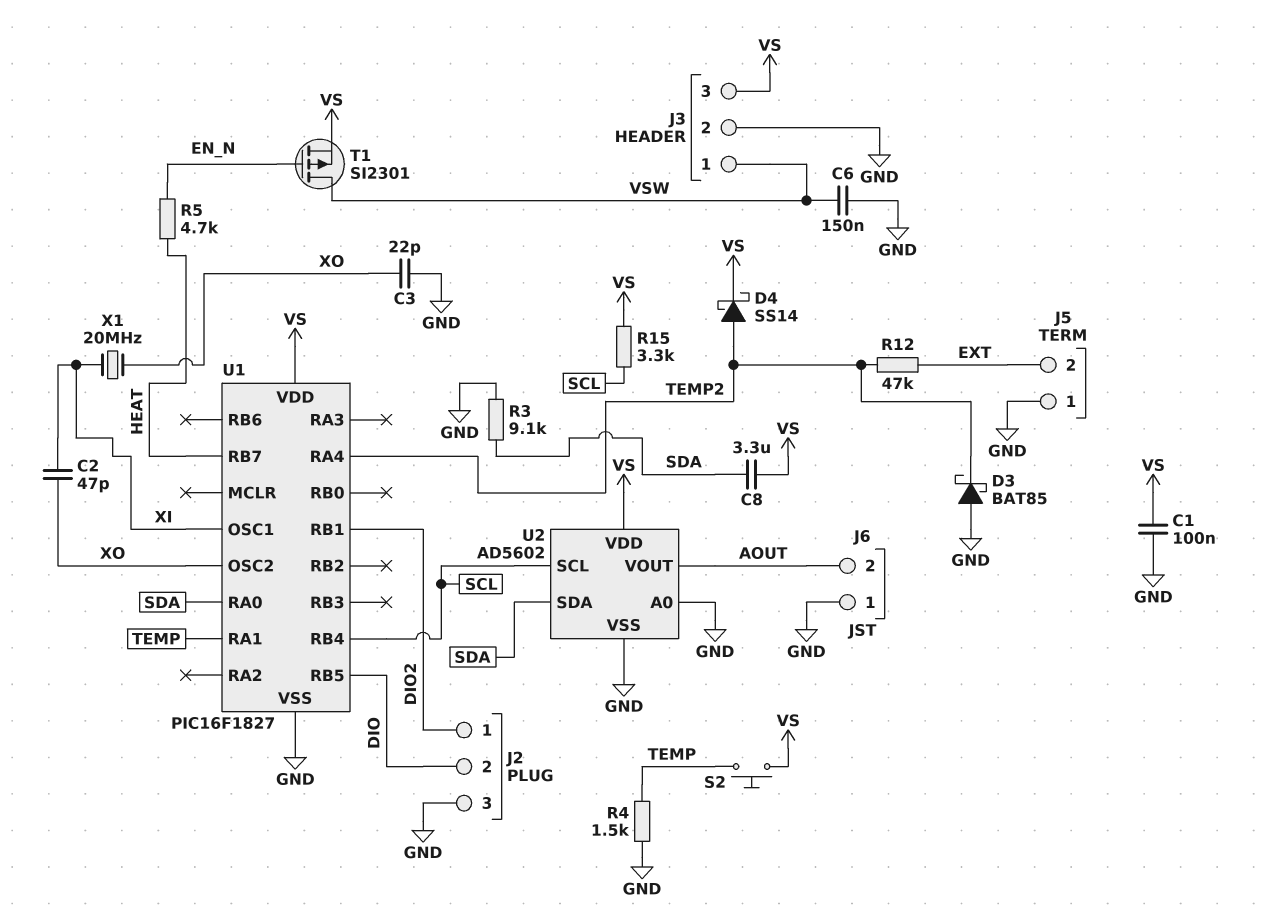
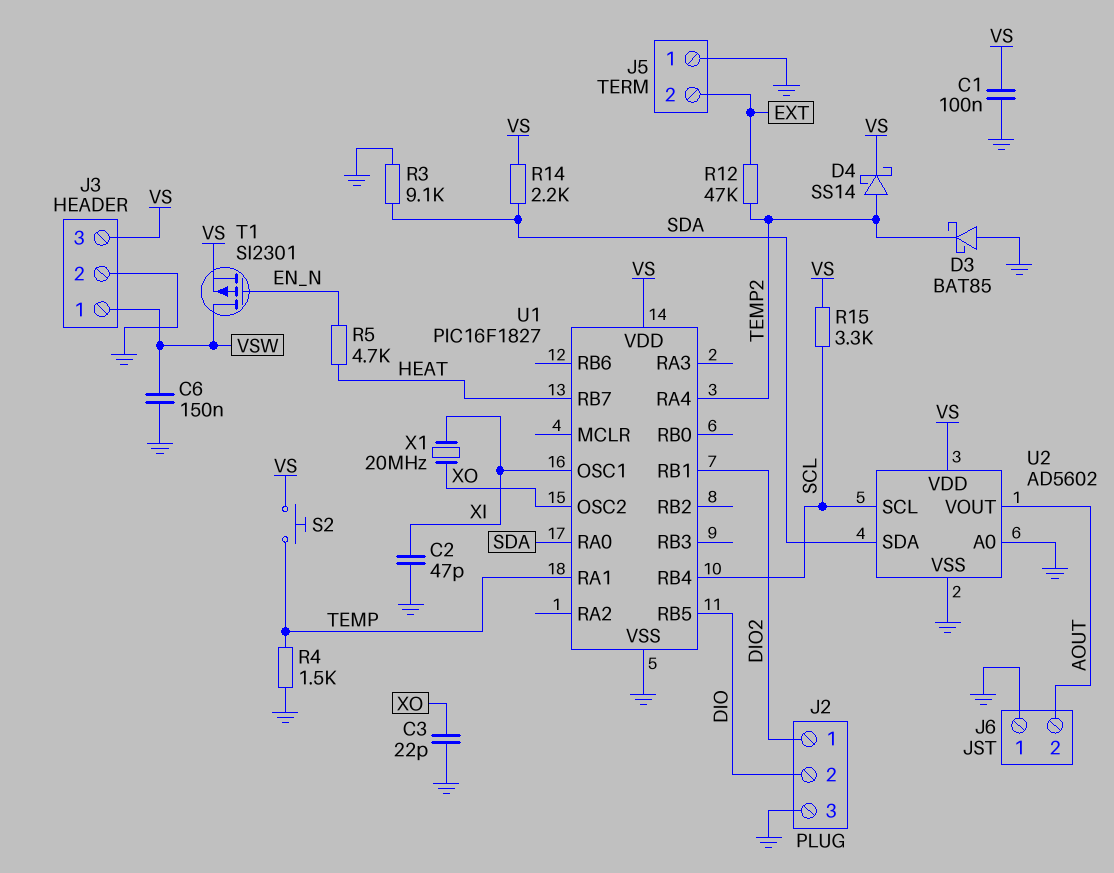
C2: 47pF (XI, XO) -> 47pF (GND, XI)
C8: 3.3uF (SDA, VS) -> none
R14: none -> 2.2k (SDA, VS)

